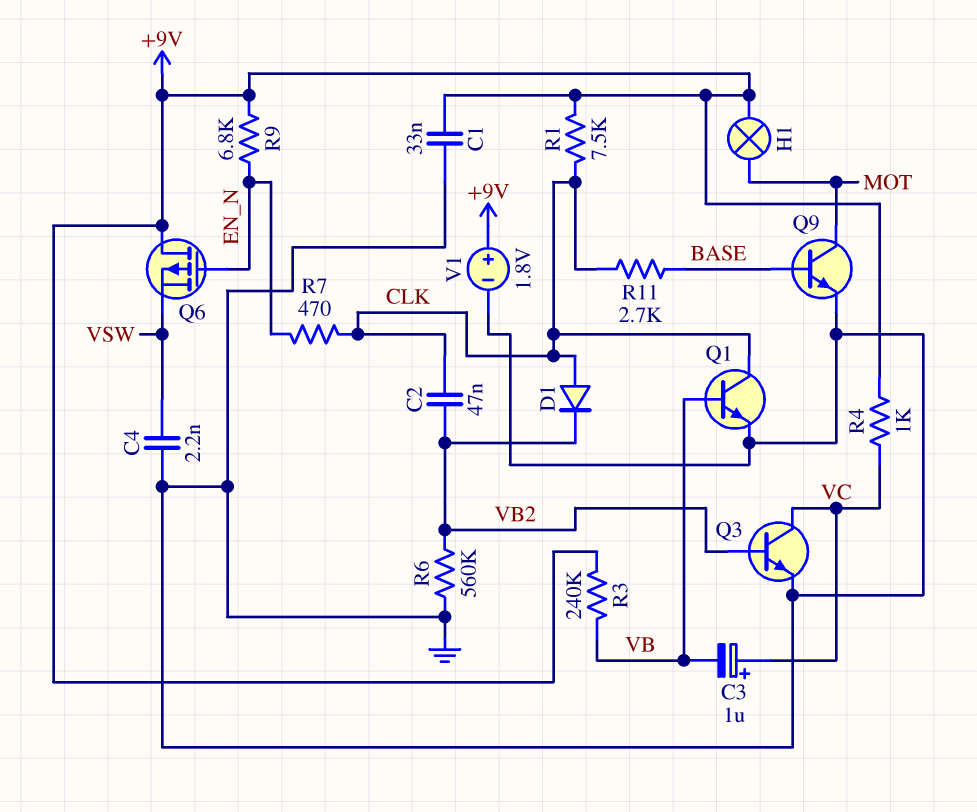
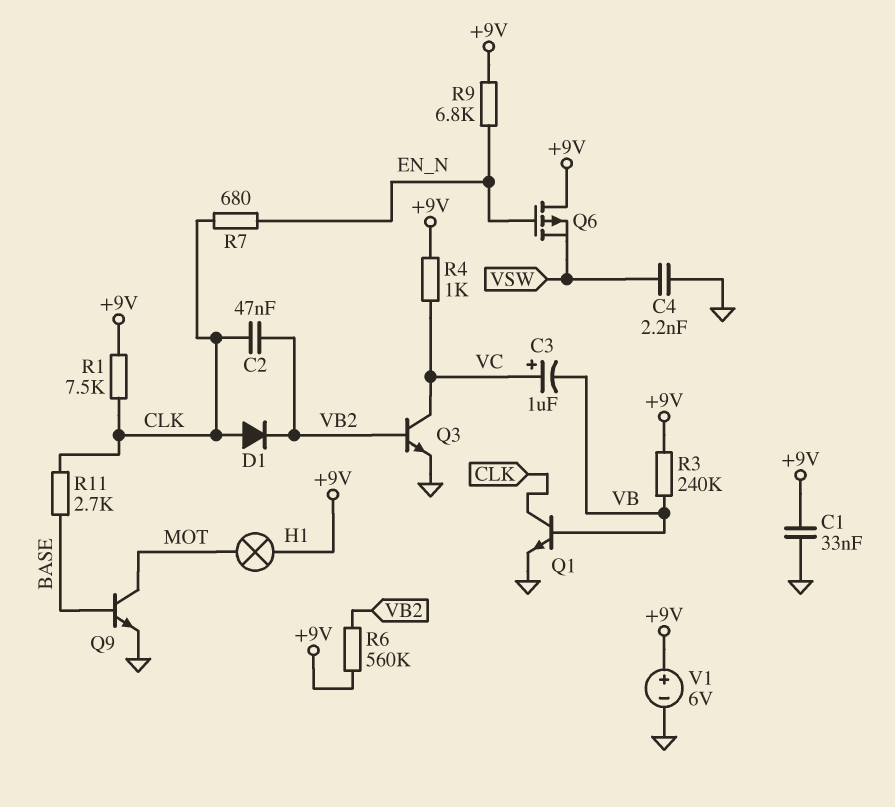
R6: 560k (GND, VB2) -> 560k (+9V, VB2)
R7: 470 (CLK, EN_N) -> 680 (CLK, EN_N)
V1: 1.8V (plus +9V, minus GND) -> 6V (plus +9V, minus GND)

